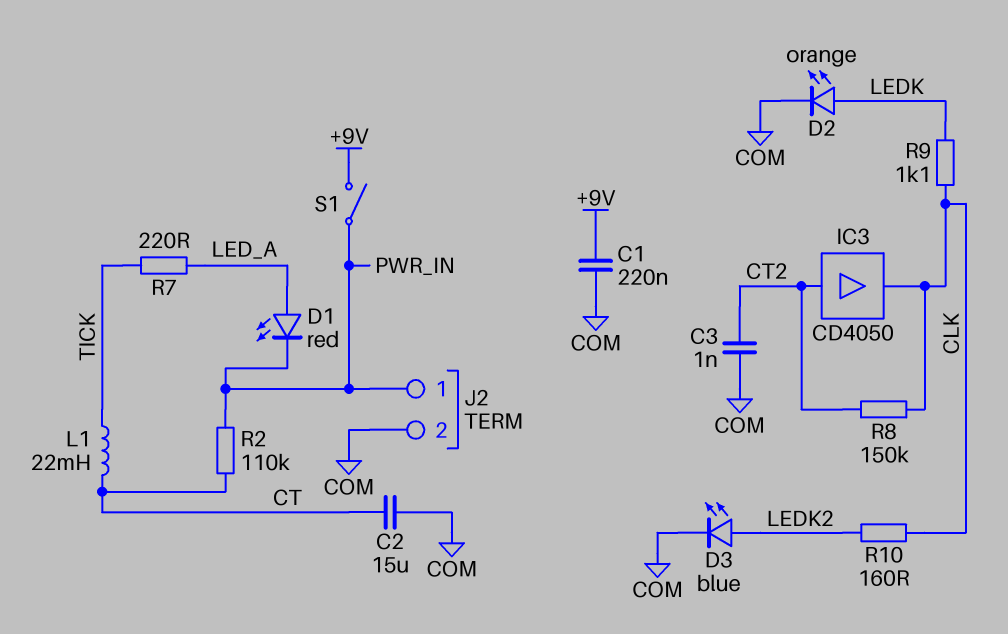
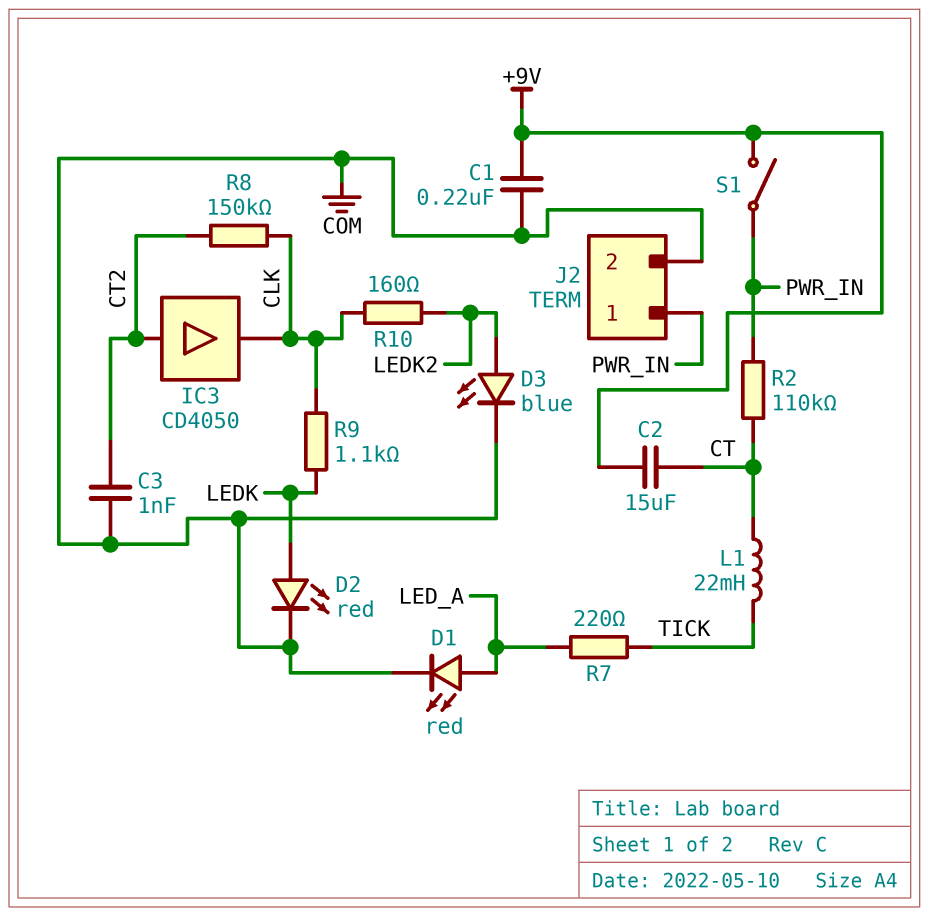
C2: 15uF (COM, CT) -> 15uF (+9V, CT)
D1: LED red (A LED_A, K PWR_IN) -> LED red (A LED_A, K COM)
D2: LED orange (A LEDK, K COM) -> LED red (A LEDK, K COM)

